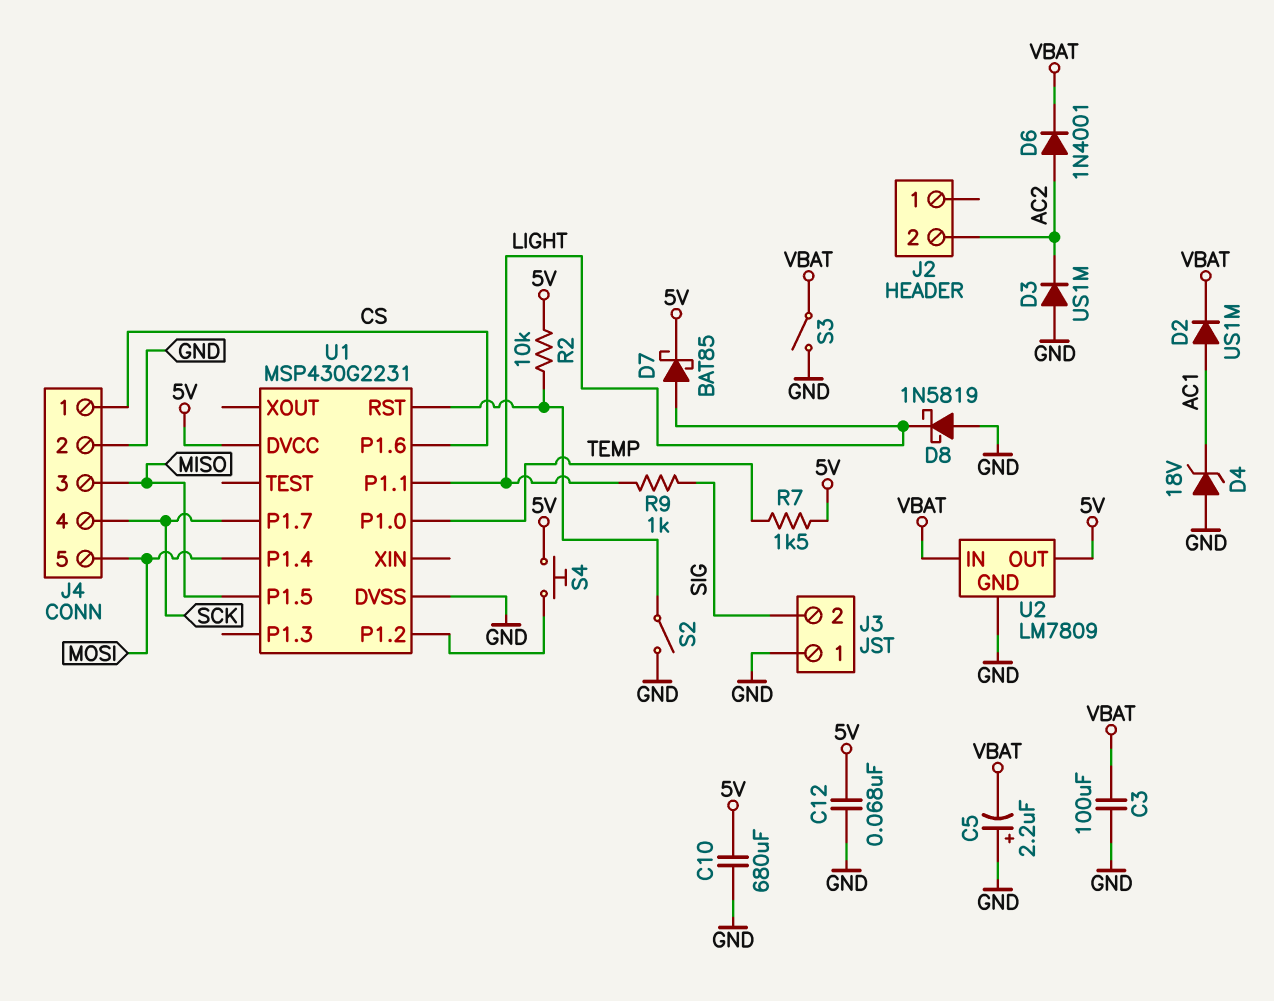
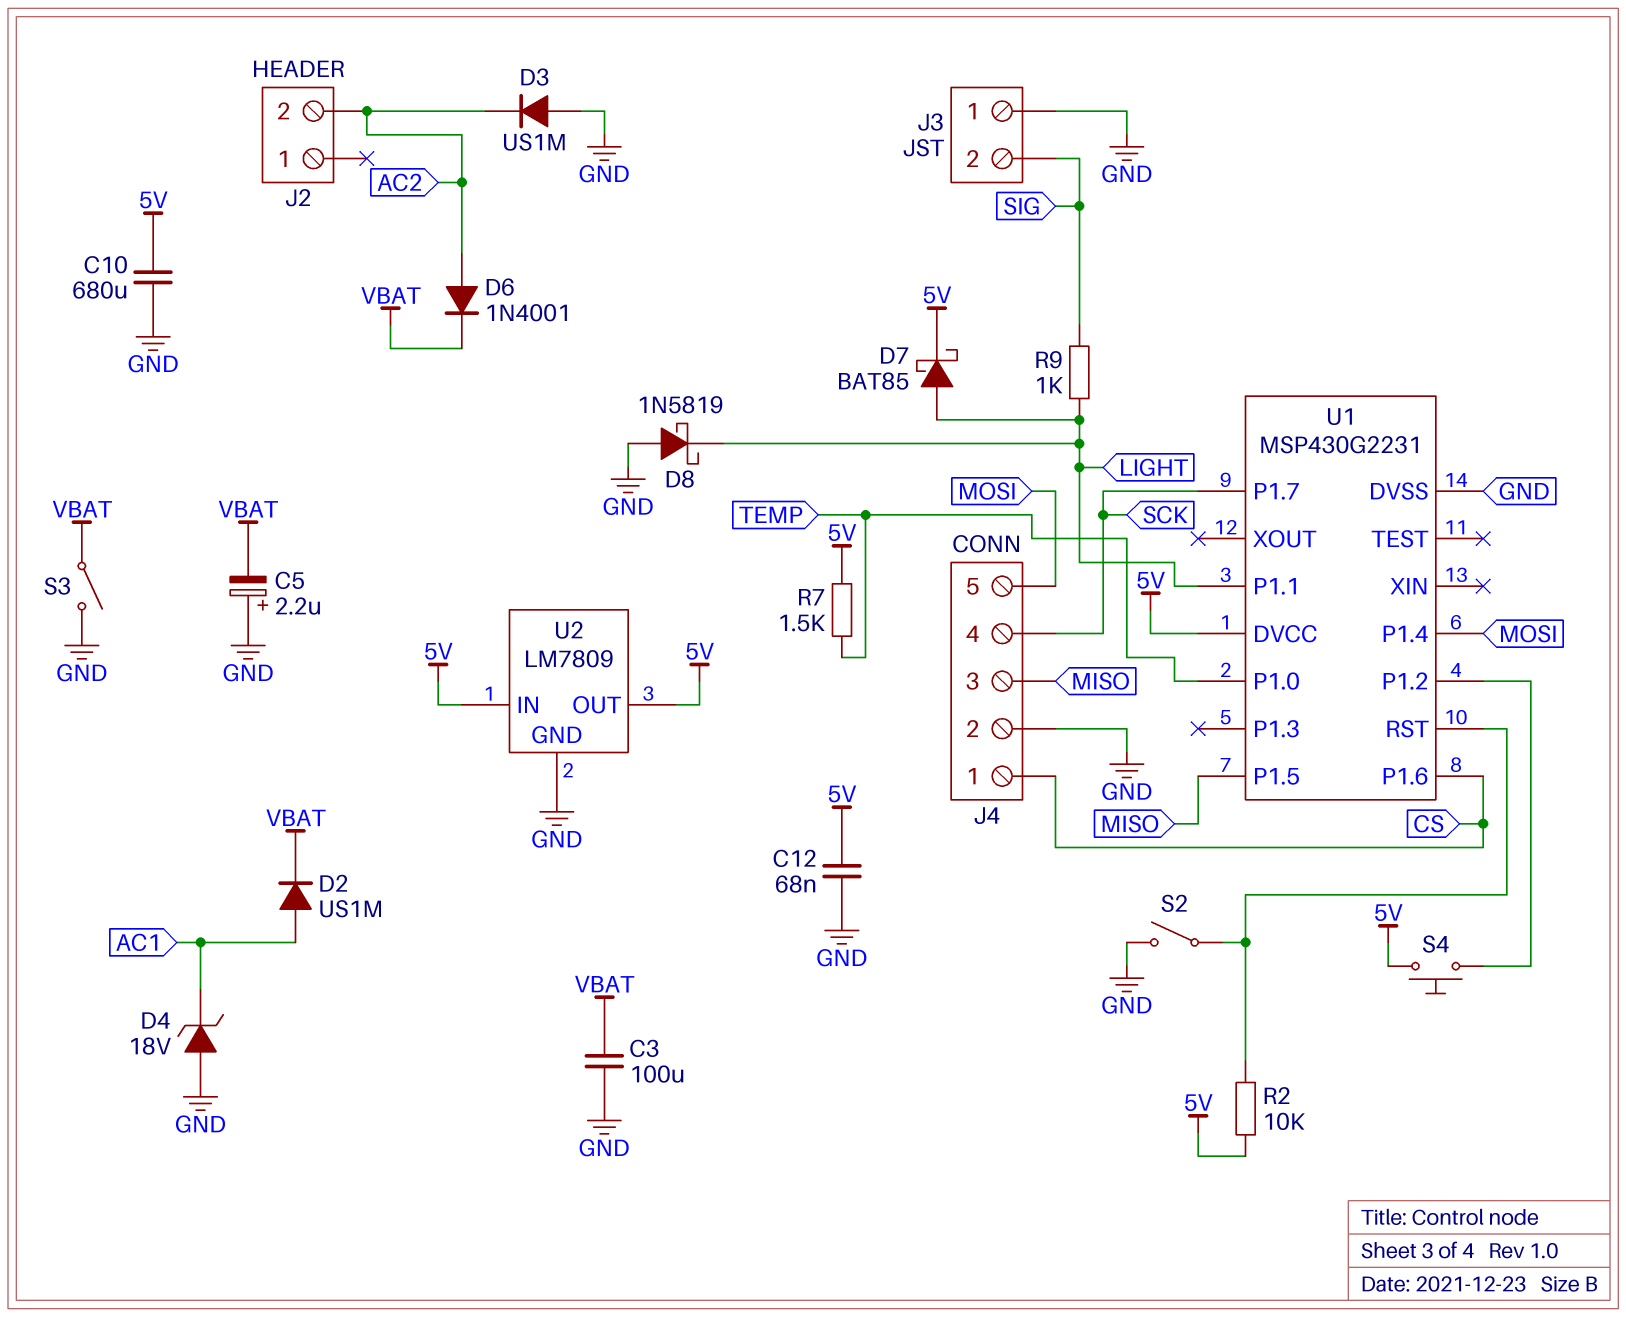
U2 pin IN: VBAT -> 5V

